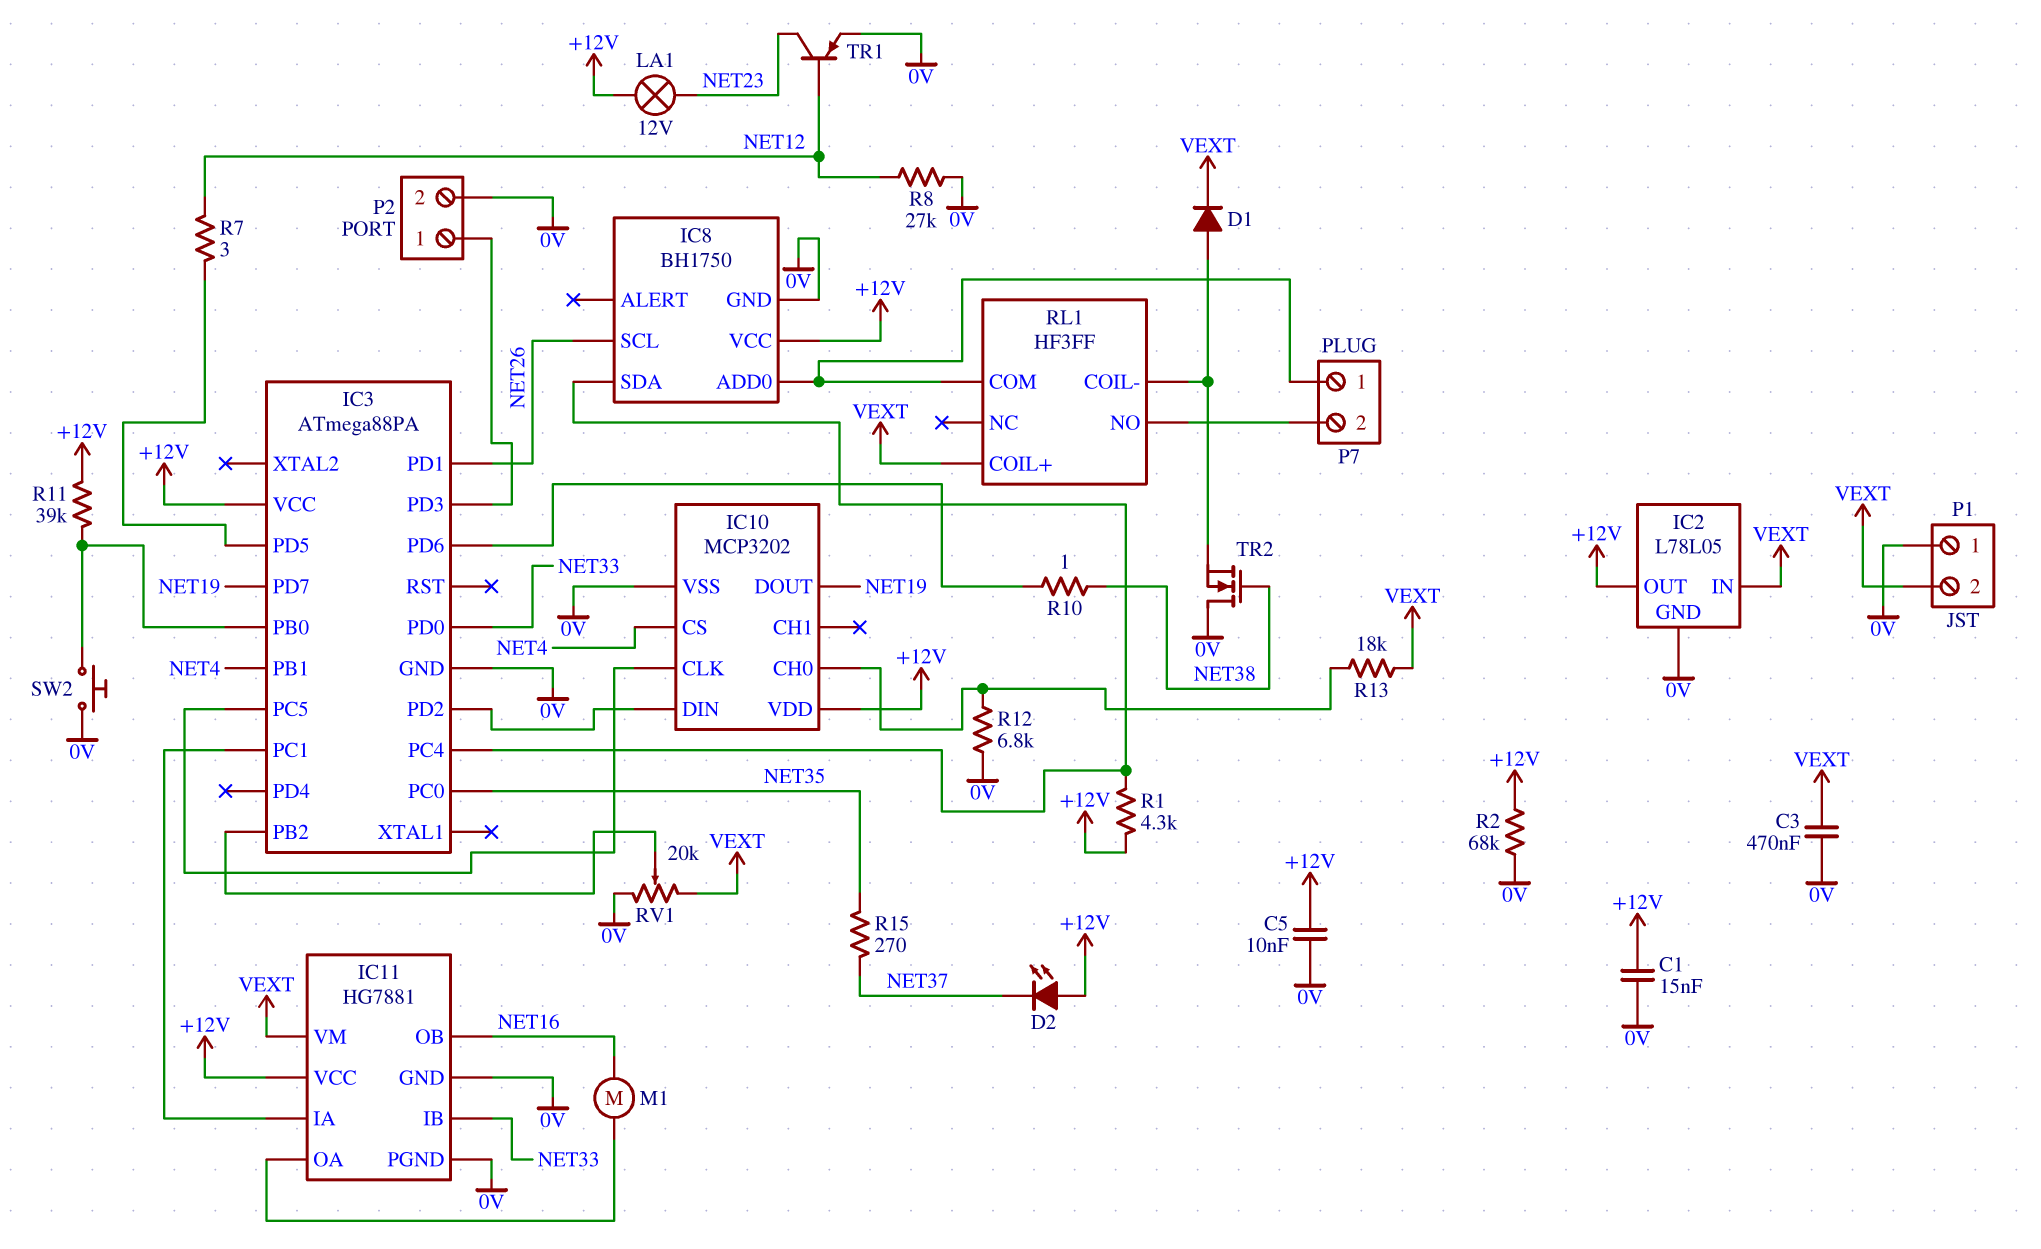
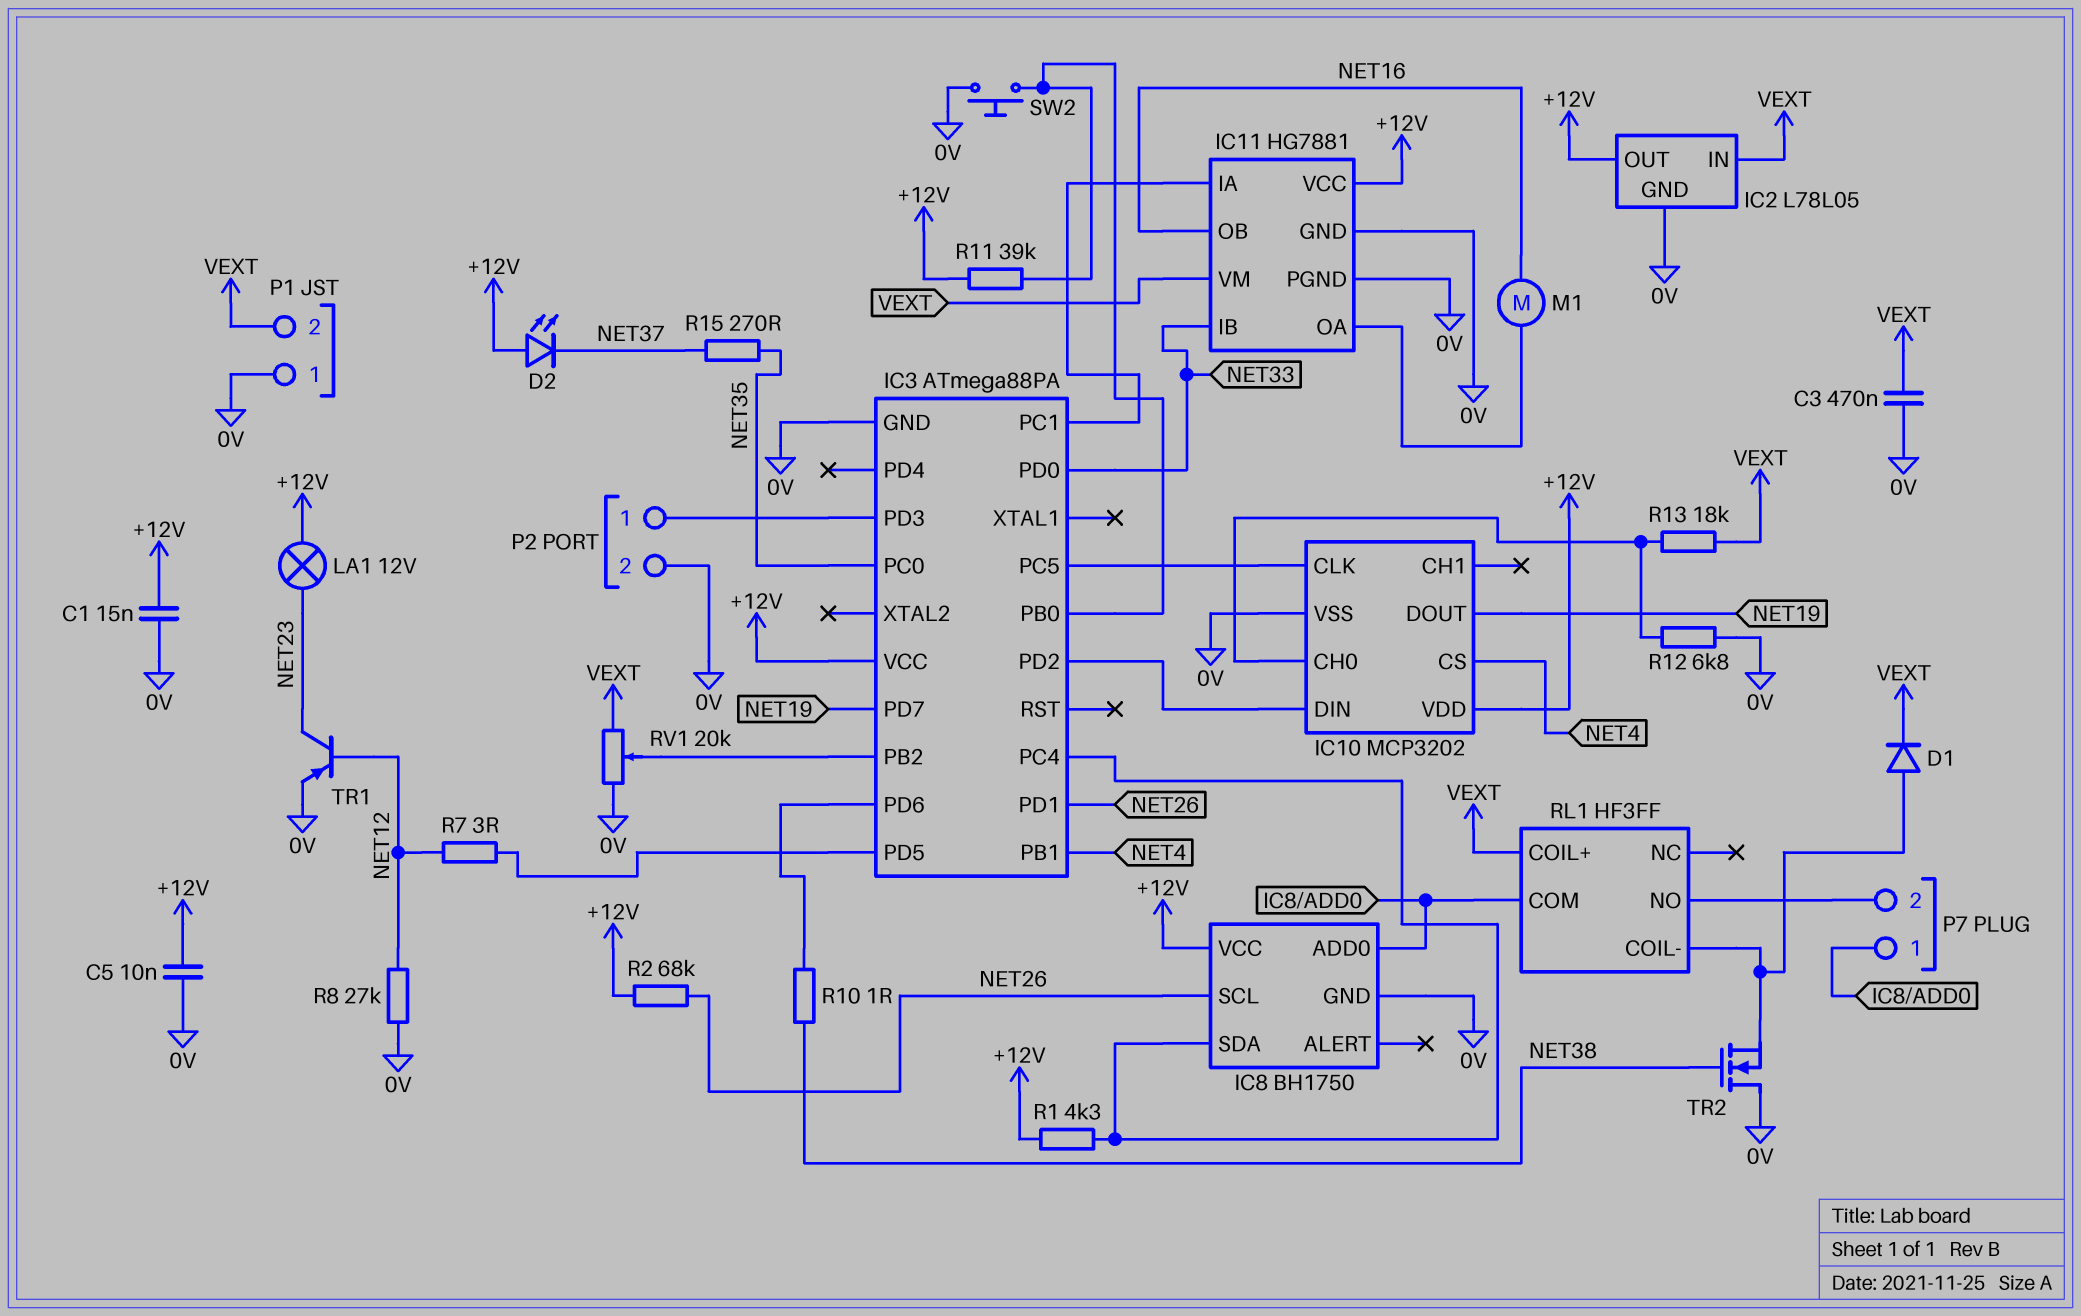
R2: 68k (+12V, 0V) -> 68k (+12V, NET26)

